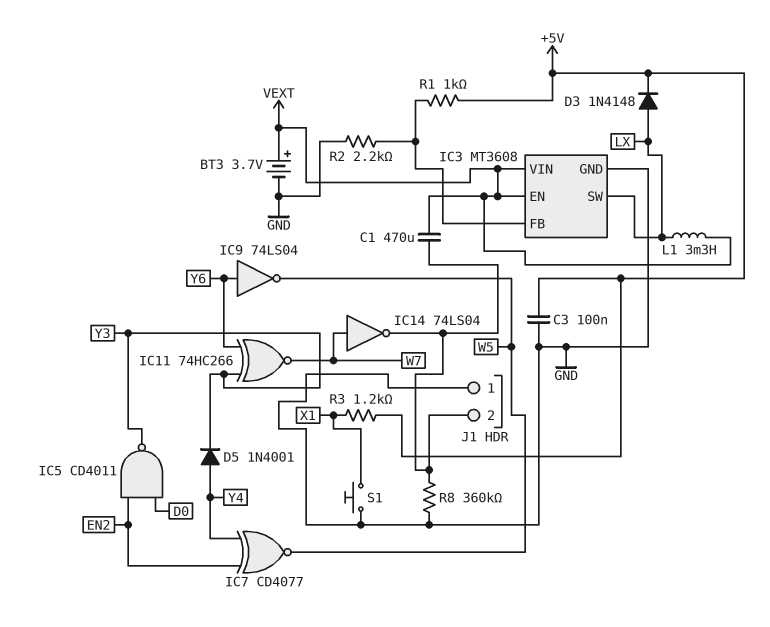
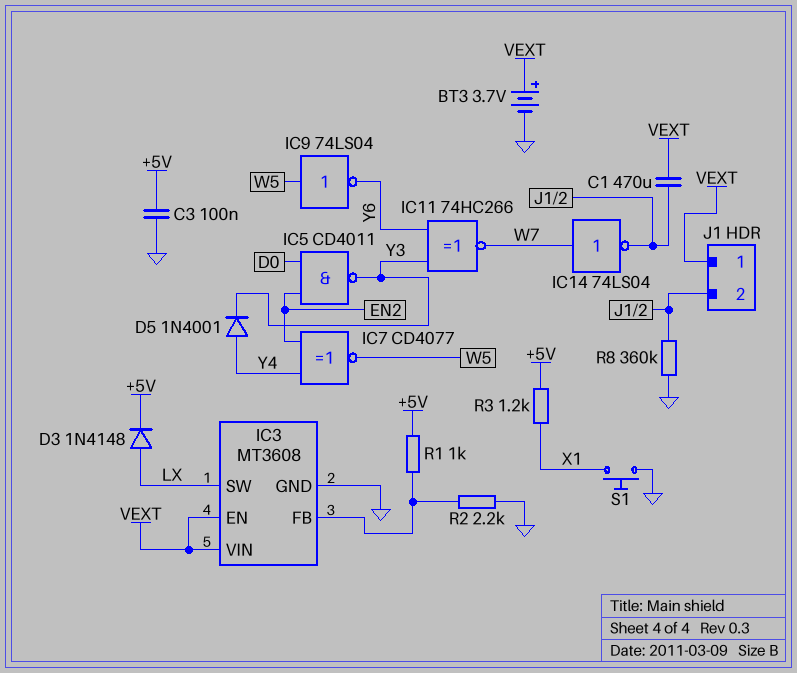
IC9: NOT 74LS04 (in Y6, out W5) -> NOT 74LS04 (in W5, out Y6)
J1 pin 1: GND -> VEXT
L1: 3.3mH (LX, VEXT) -> none

